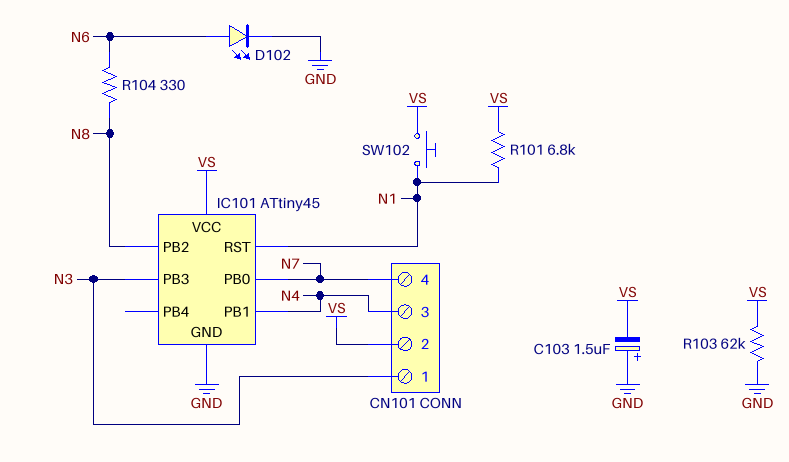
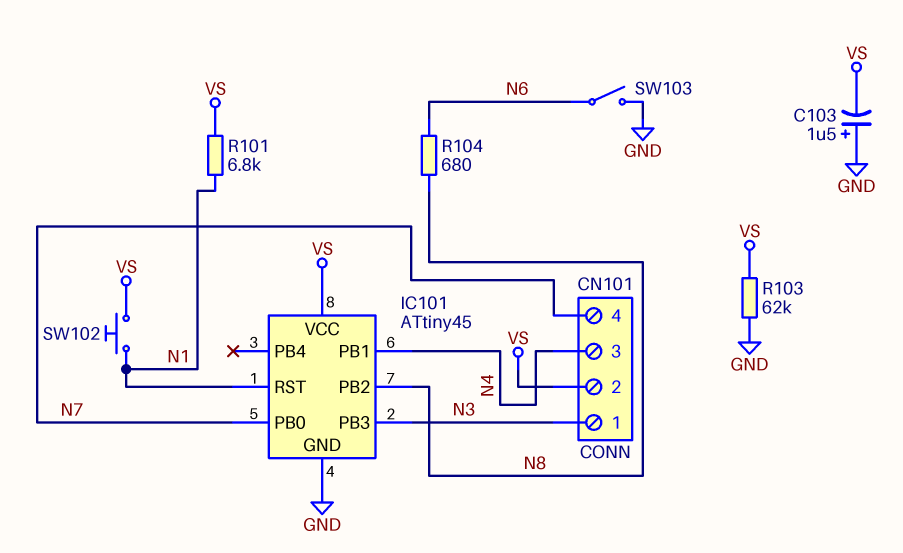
D102: LED (A N6, K GND) -> none
R104: 330 (N6, N8) -> 680 (N6, N8)
SW103: none -> switch (GND, N6)

